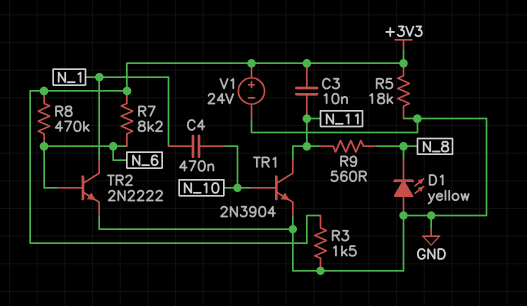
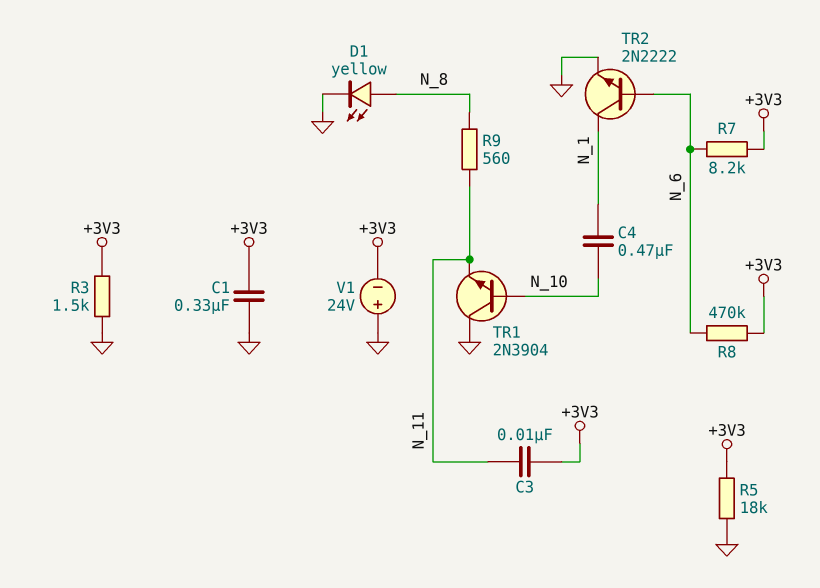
C1: none -> 330nF (+3V3, GND)
D1: LED yellow (A GND, K N_8) -> LED yellow (A N_8, K GND)
TR1: NPN 2N3904 (B N_10, C N_11, E GND) -> NPN 2N3904 (B N_10, C GND, E N_11)
V1: 24V (plus +3V3, minus GND) -> 24V (plus GND, minus +3V3)

